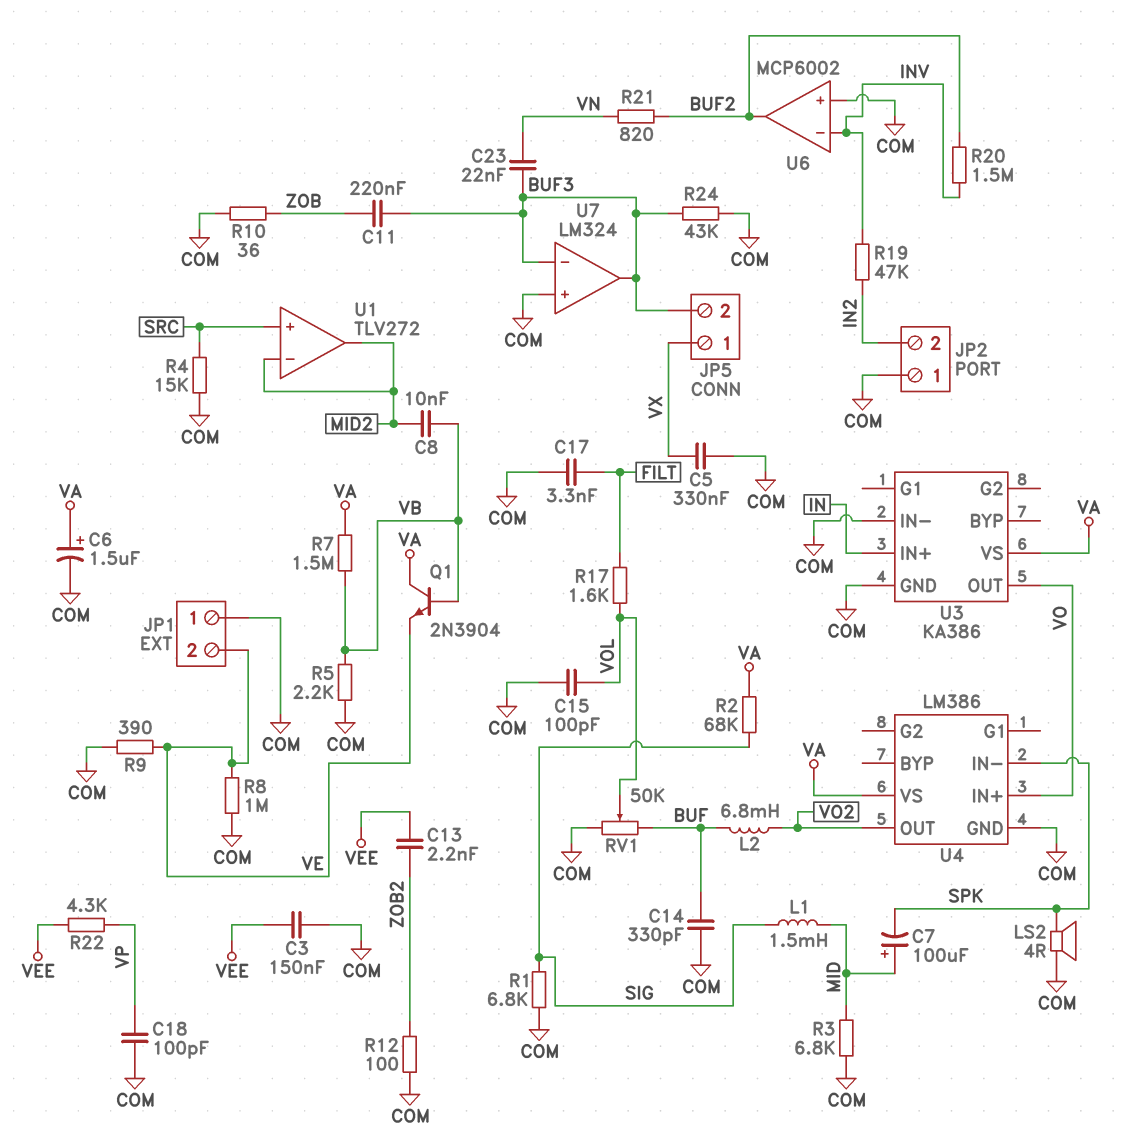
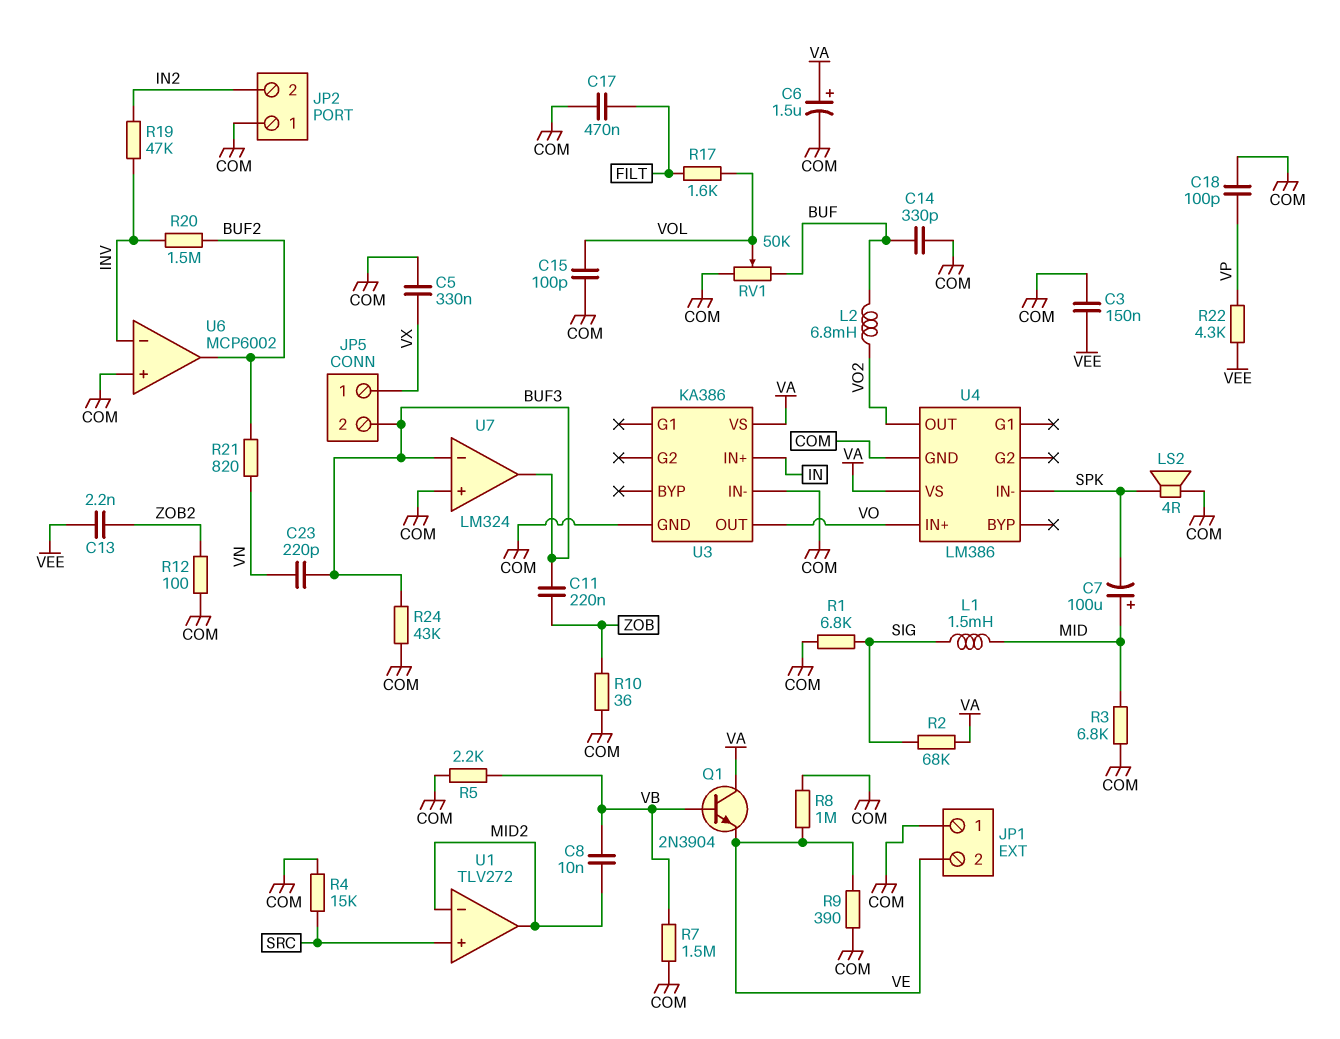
C17: 3.3nF (COM, FILT) -> 470nF (COM, FILT)
C23: 22nF (BUF3, VN) -> 220pF (BUF3, VN)
R7: 1.5M (VA, VB) -> 1.5M (COM, VB)

